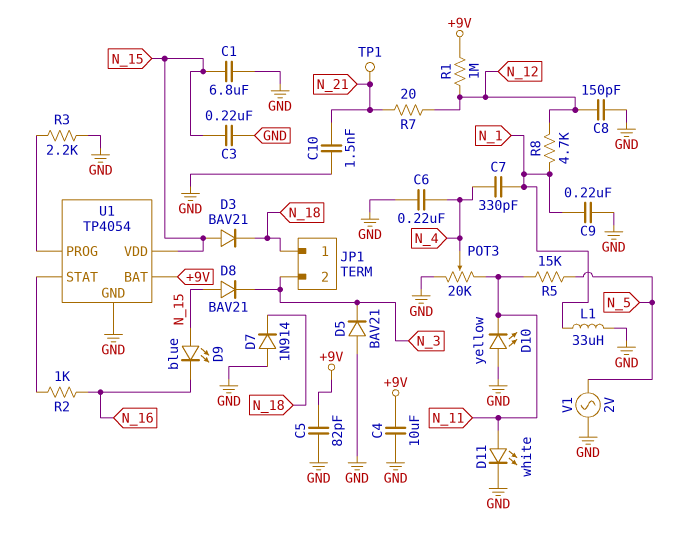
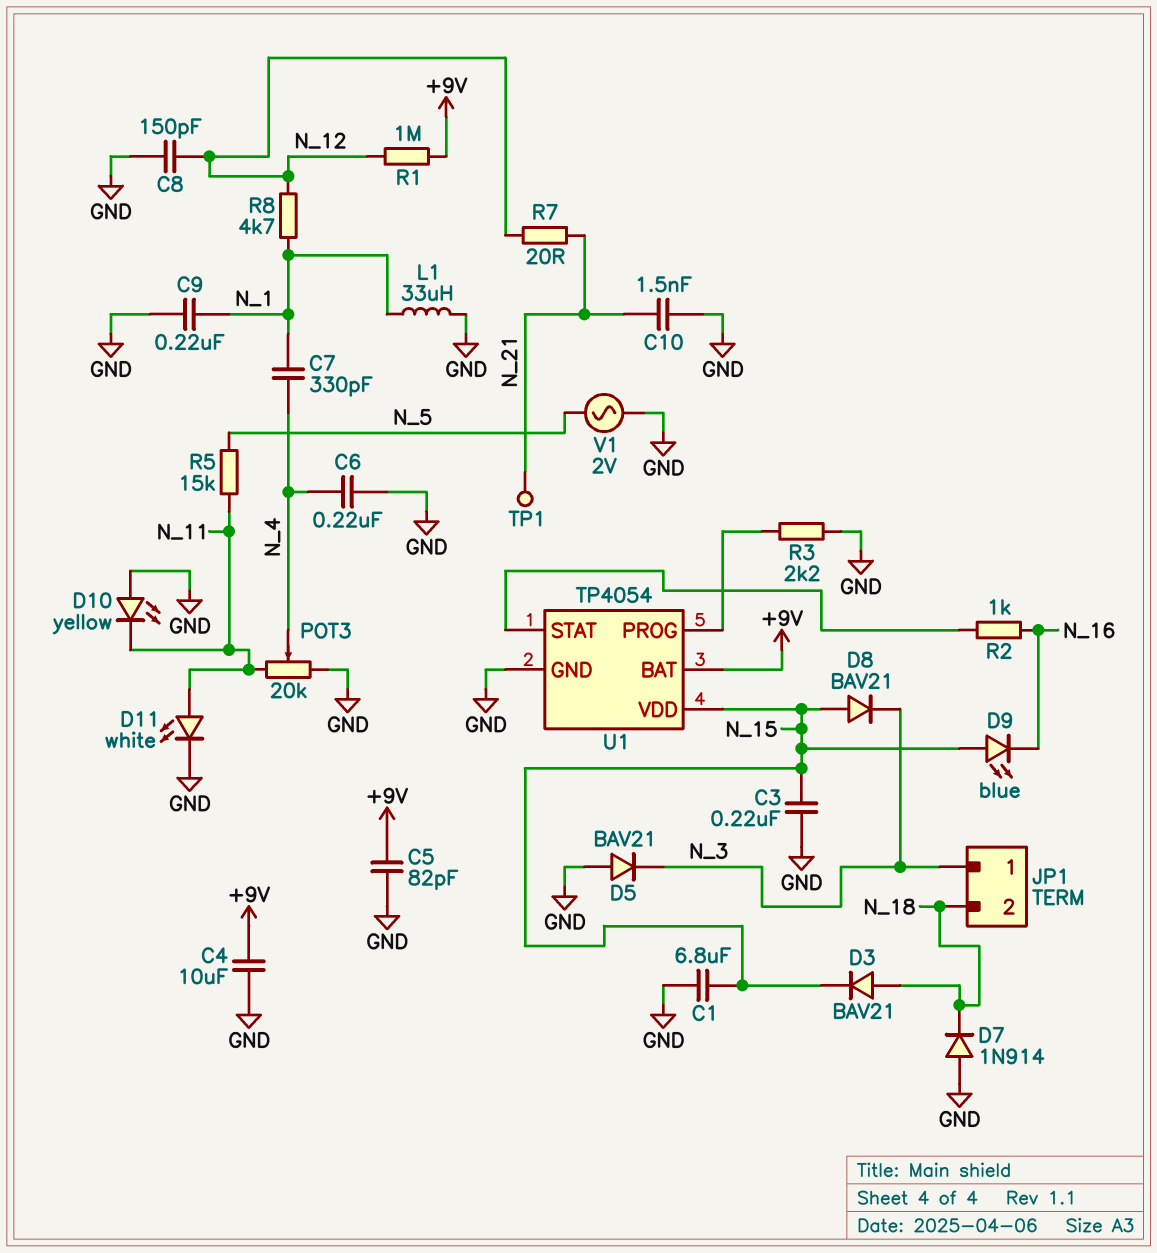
D3: diode BAV21 (A N_15, K N_18) -> diode BAV21 (A N_18, K N_15)
JP1 pin 1: N_18 -> N_3
JP1 pin 2: N_3 -> N_18

